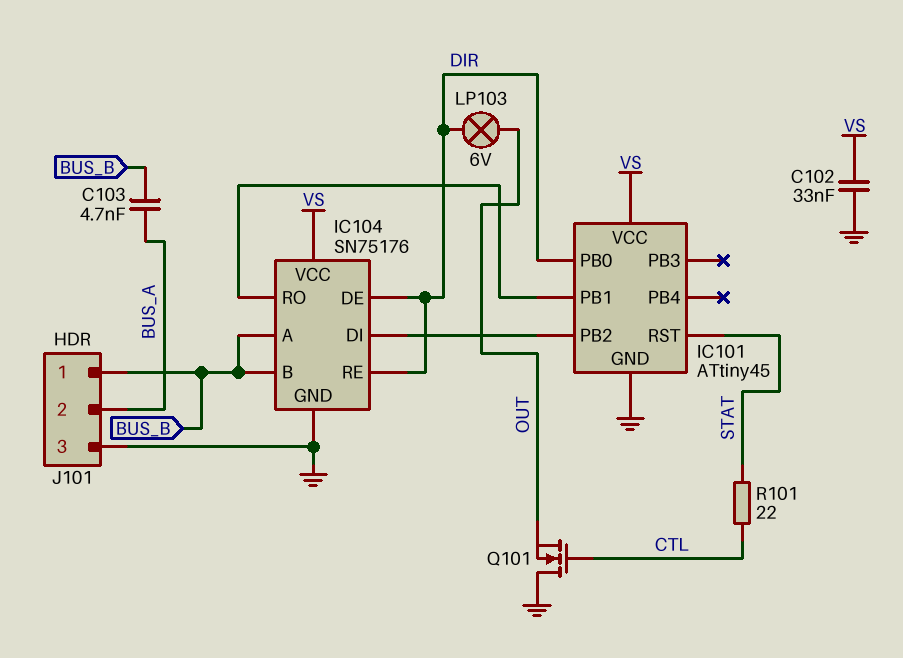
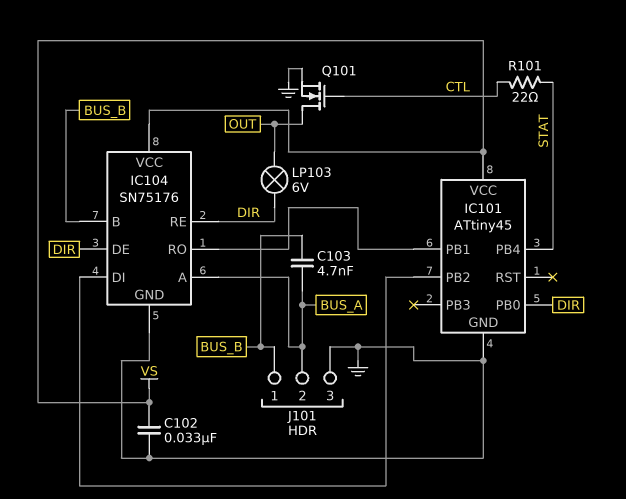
IC101 pin PB4: none -> STAT
IC101 pin RST: STAT -> none
IC104 pin A: BUS_B -> BUS_A
Q101: NMOS (G CTL, D GND, S OUT) -> NMOS (G CTL, D OUT, S GND)

